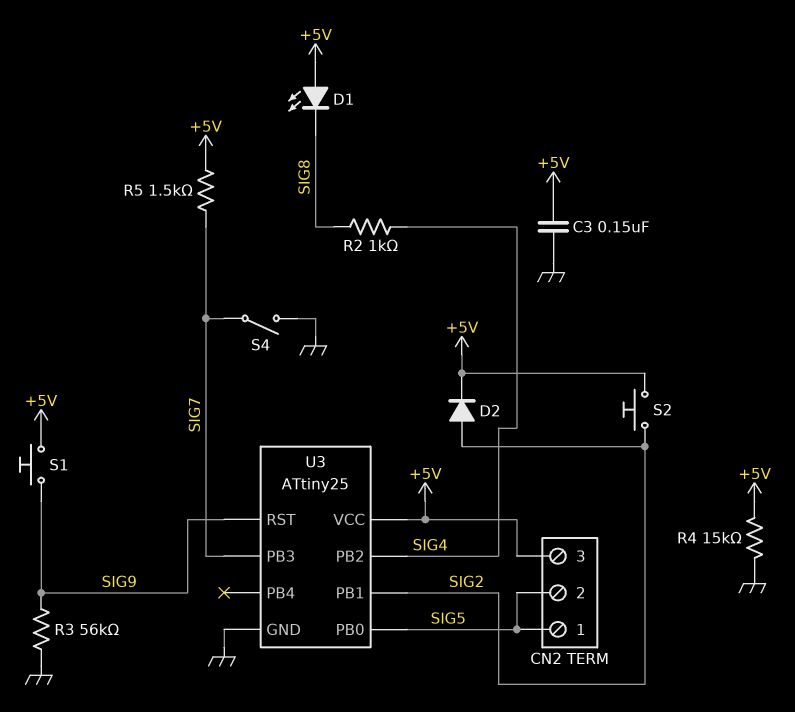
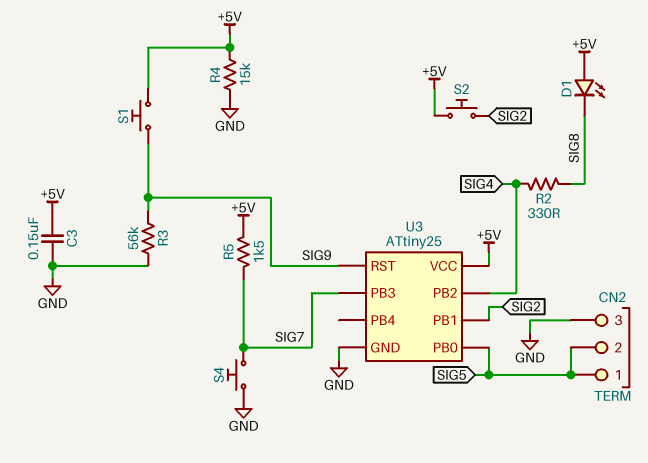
CN2 pin 3: +5V -> GND
D2: diode (A SIG2, K +5V) -> none
R2: 1k (SIG4, SIG8) -> 330 (SIG4, SIG8)
S4: switch (GND, SIG7) -> button (GND, SIG7)

